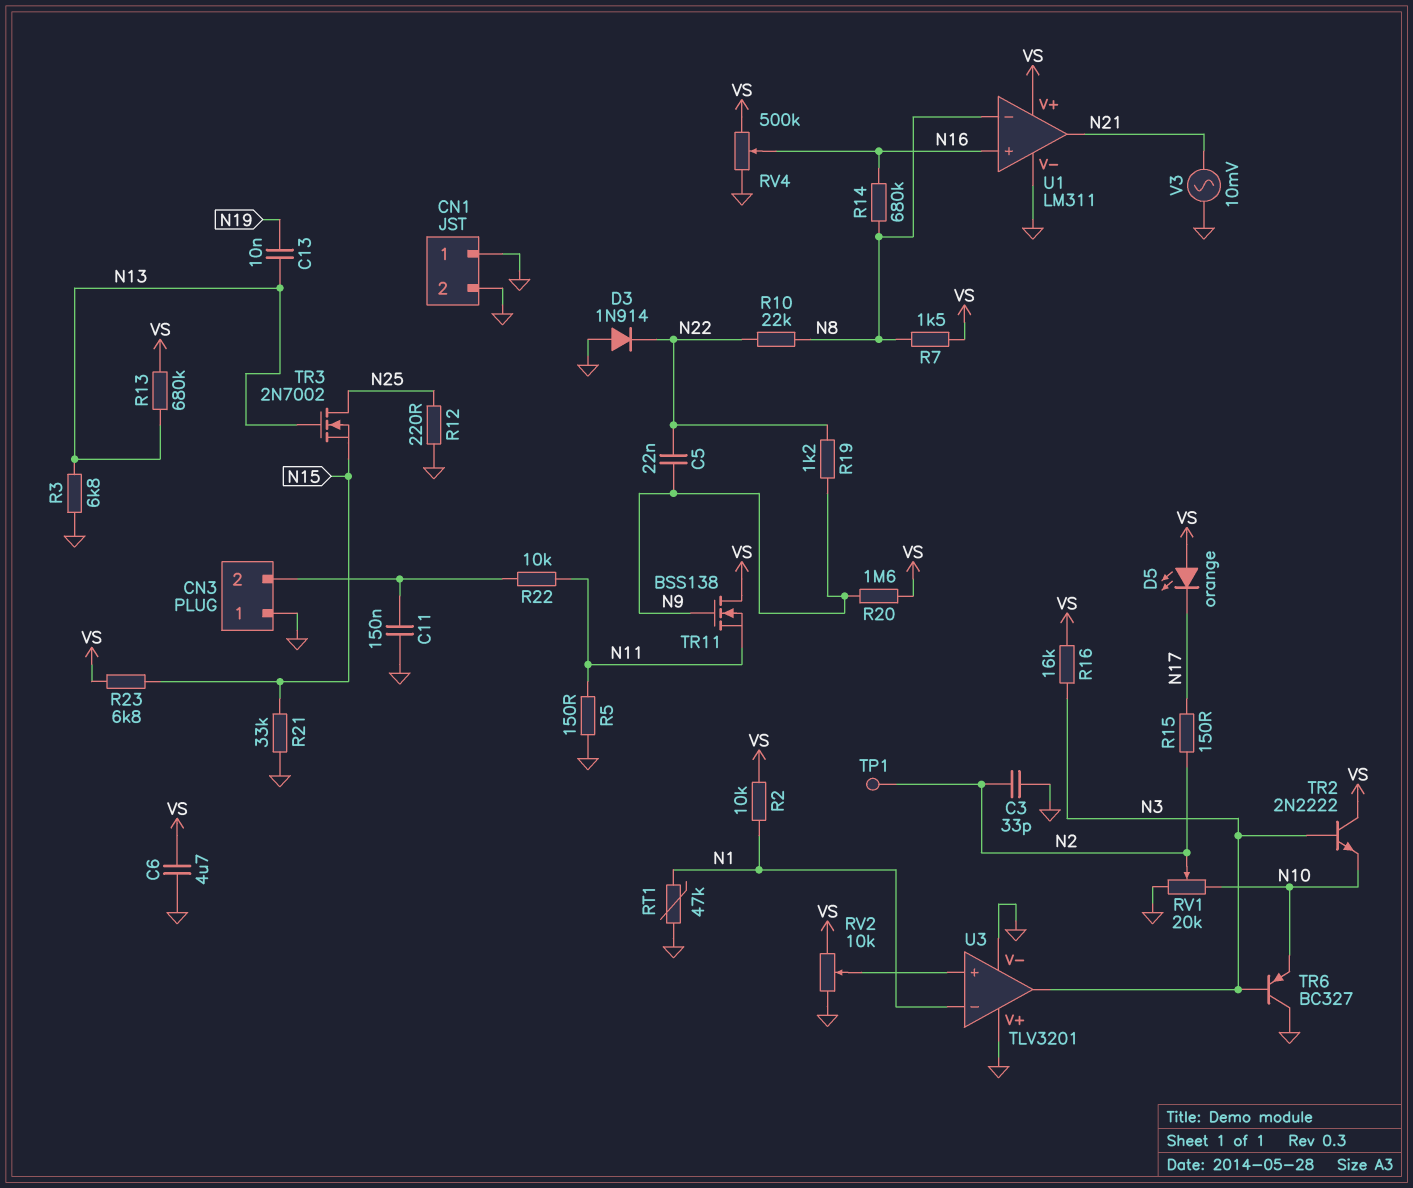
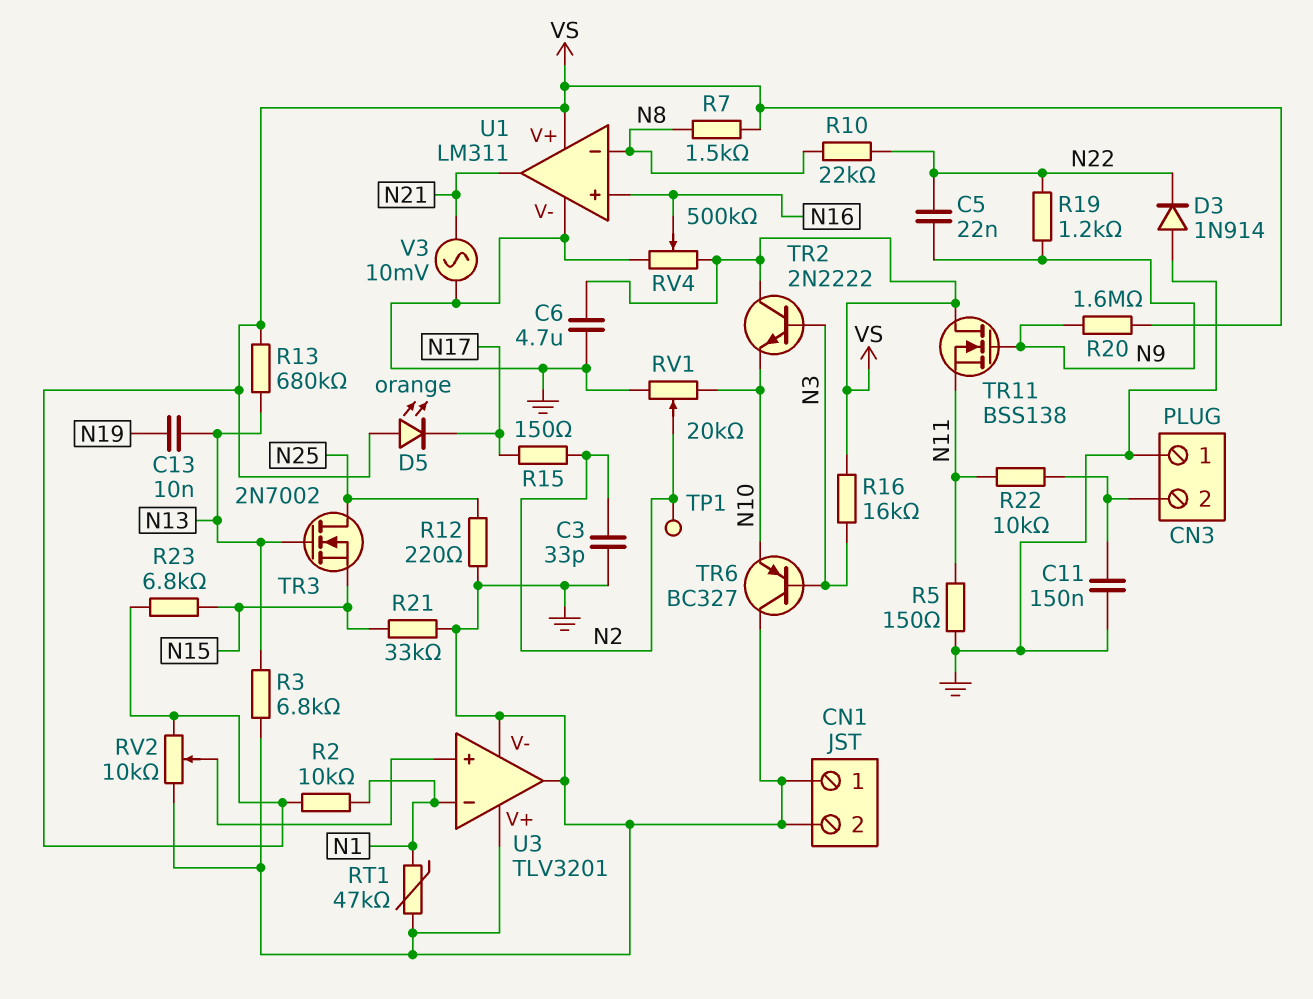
R14: 680k (N8, N16) -> none
U3 pin out: N3 -> GND

